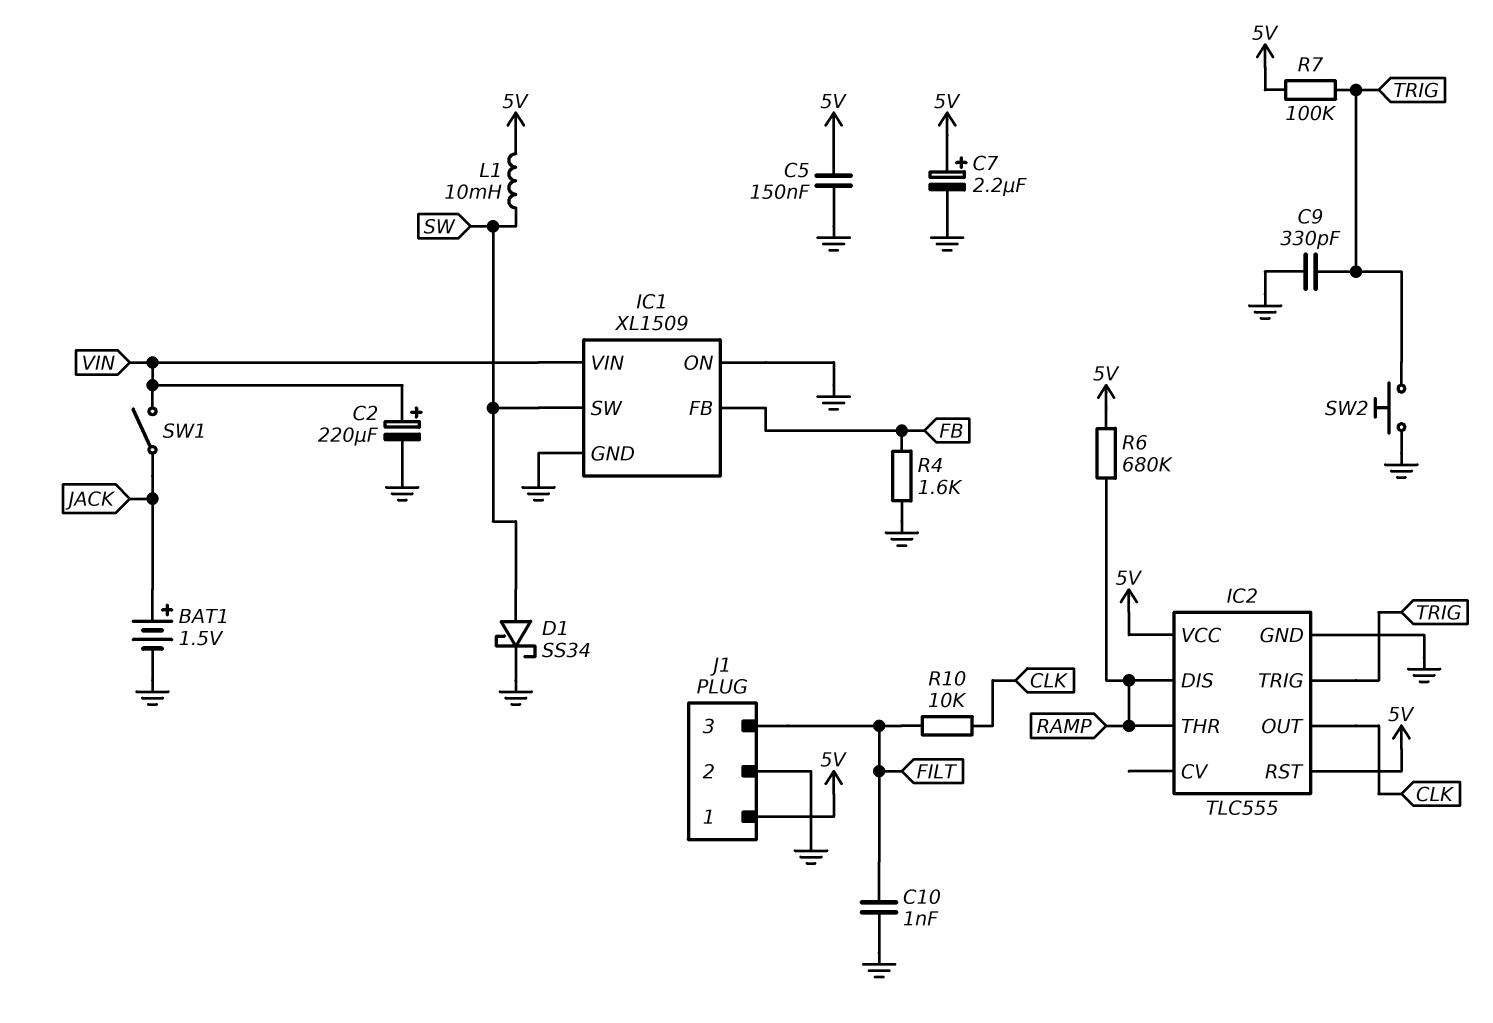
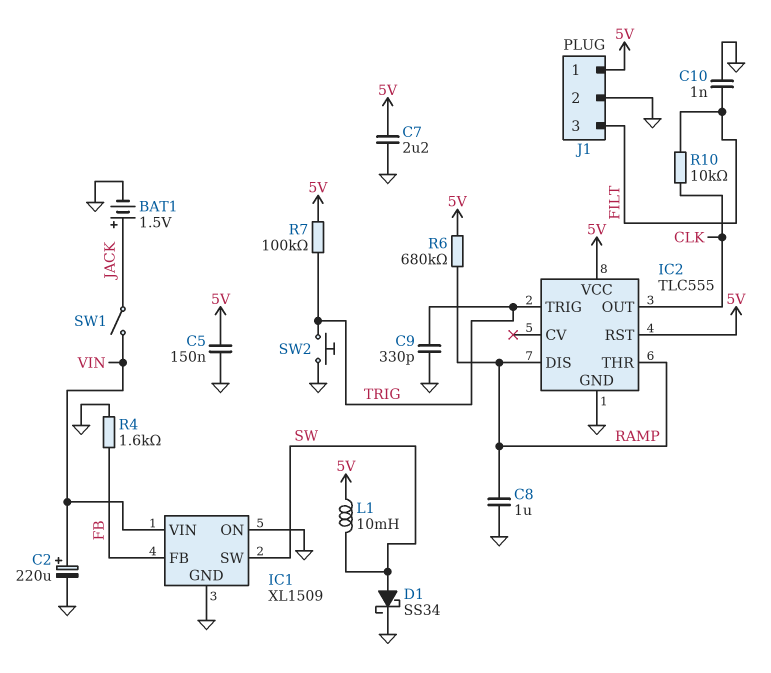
C7: 2.2uF (plus 5V, minus GND) -> 2.2uF (5V, GND)
C8: none -> 1uF (GND, RAMP)

